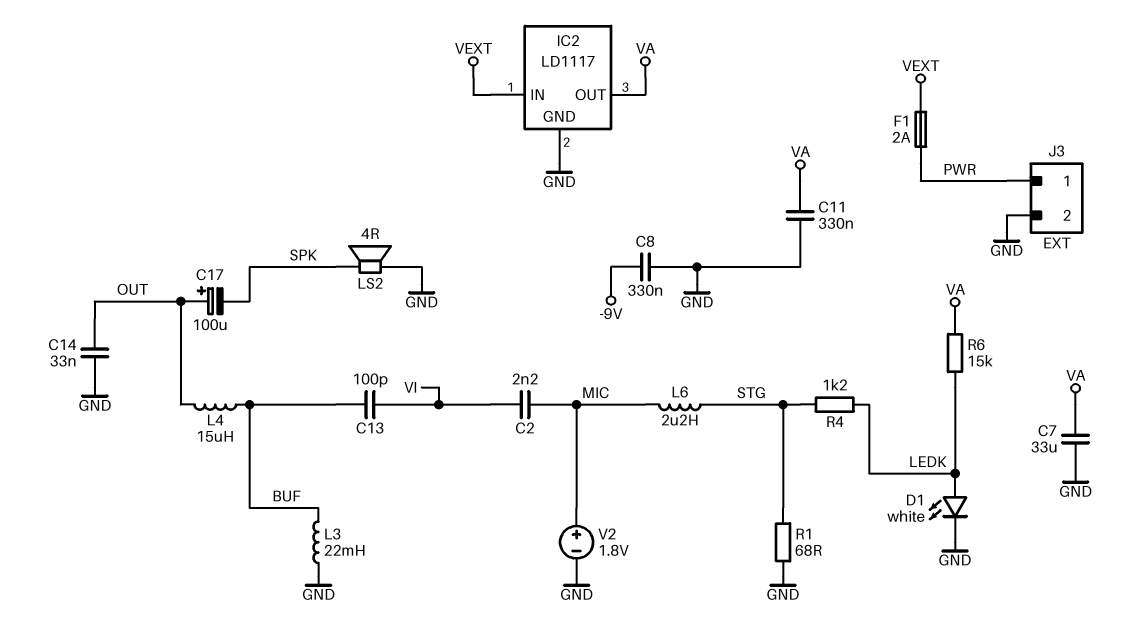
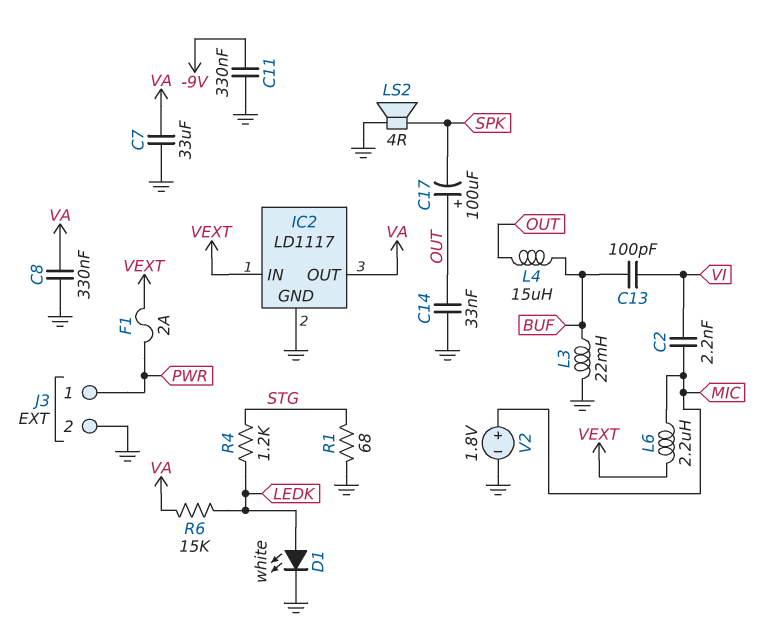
C8: 330nF (-9V, GND) -> 330nF (GND, VA)
C11: 330nF (GND, VA) -> 330nF (-9V, GND)
L6: 2.2uH (MIC, STG) -> 2.2uH (MIC, VEXT)

